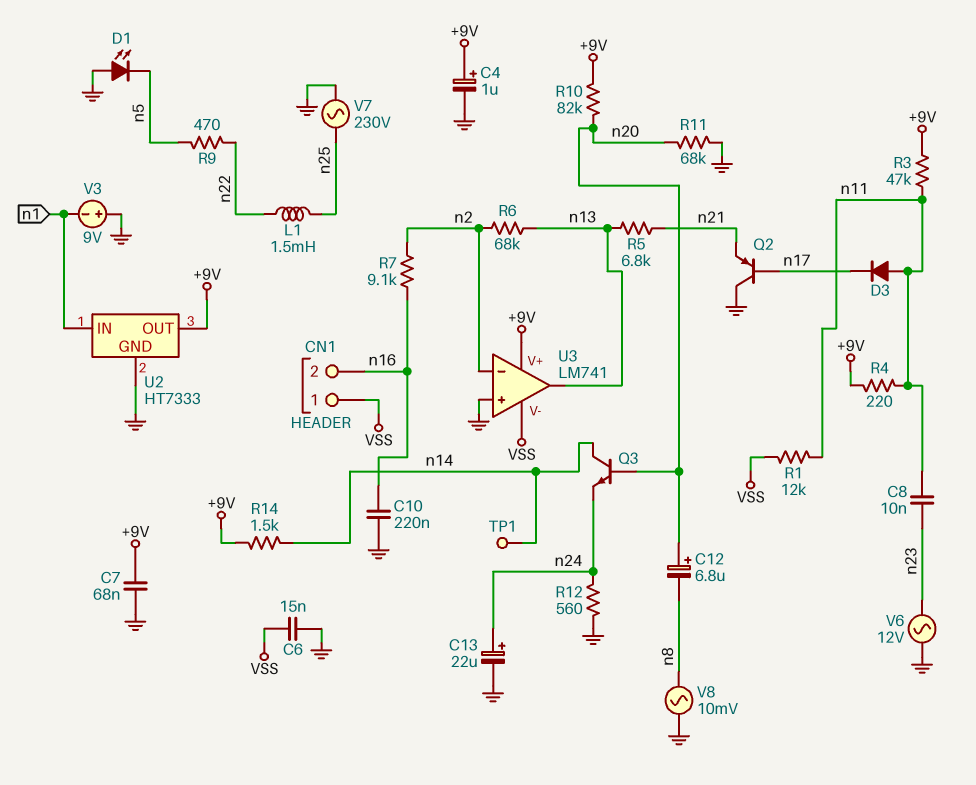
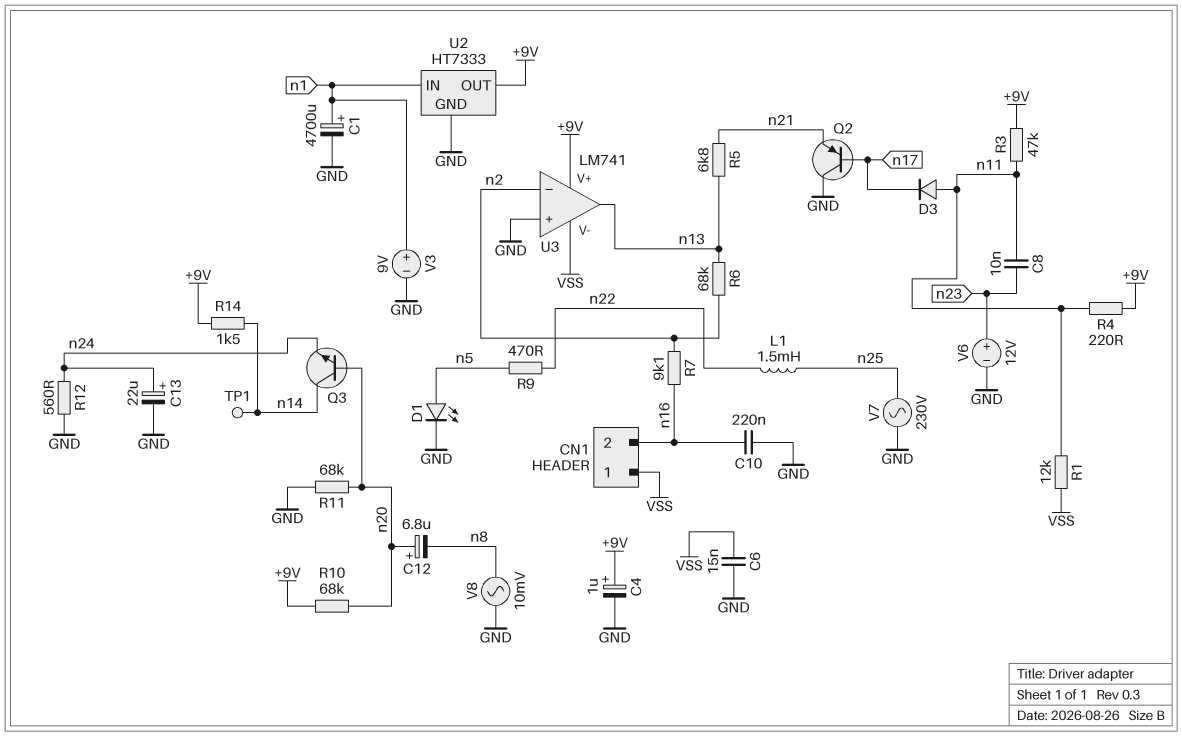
C1: none -> 4700uF (plus n1, minus GND)
C7: 68nF (+9V, GND) -> none
D1: LED (A GND, K n5) -> LED (A n5, K GND)
R10: 82k (+9V, n20) -> 68k (+9V, n20)
V3: 9V (plus GND, minus n1) -> 9V (plus n1, minus GND)
V6: AC 12V (GND, n23) -> 12V (plus n23, minus GND)

